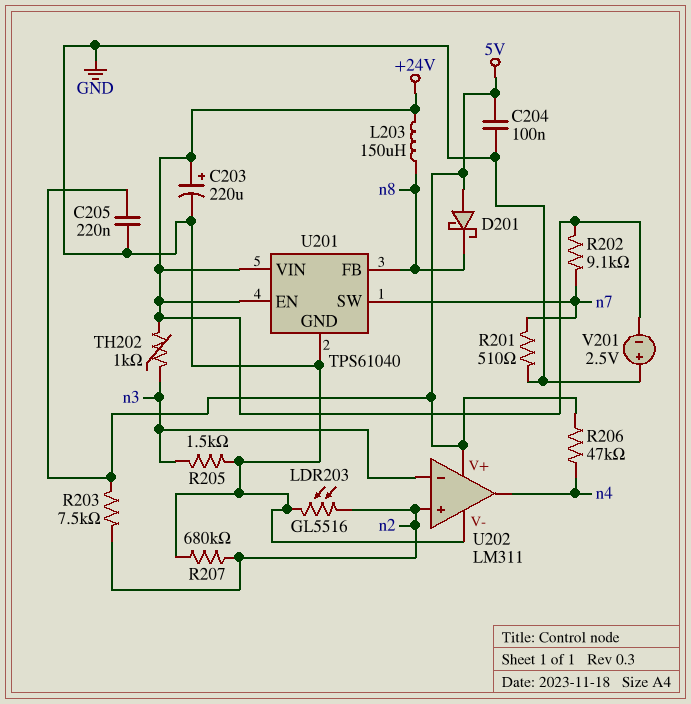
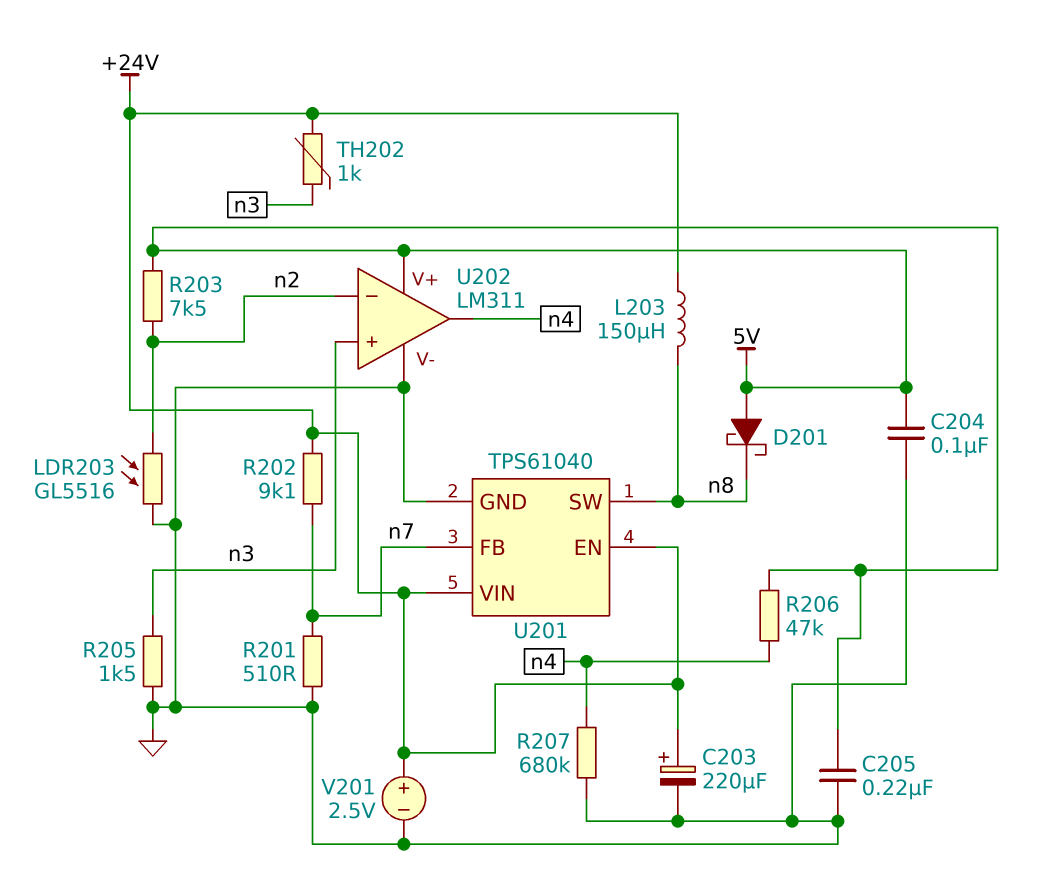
R207: 680k (GND, n2) -> 680k (GND, n4)
U201 pin FB: n8 -> n7
U201 pin SW: n7 -> n8
U202 pin in+: n2 -> n3
U202 pin in-: n3 -> n2
V201: 2.5V (plus GND, minus +24V) -> 2.5V (plus +24V, minus GND)

